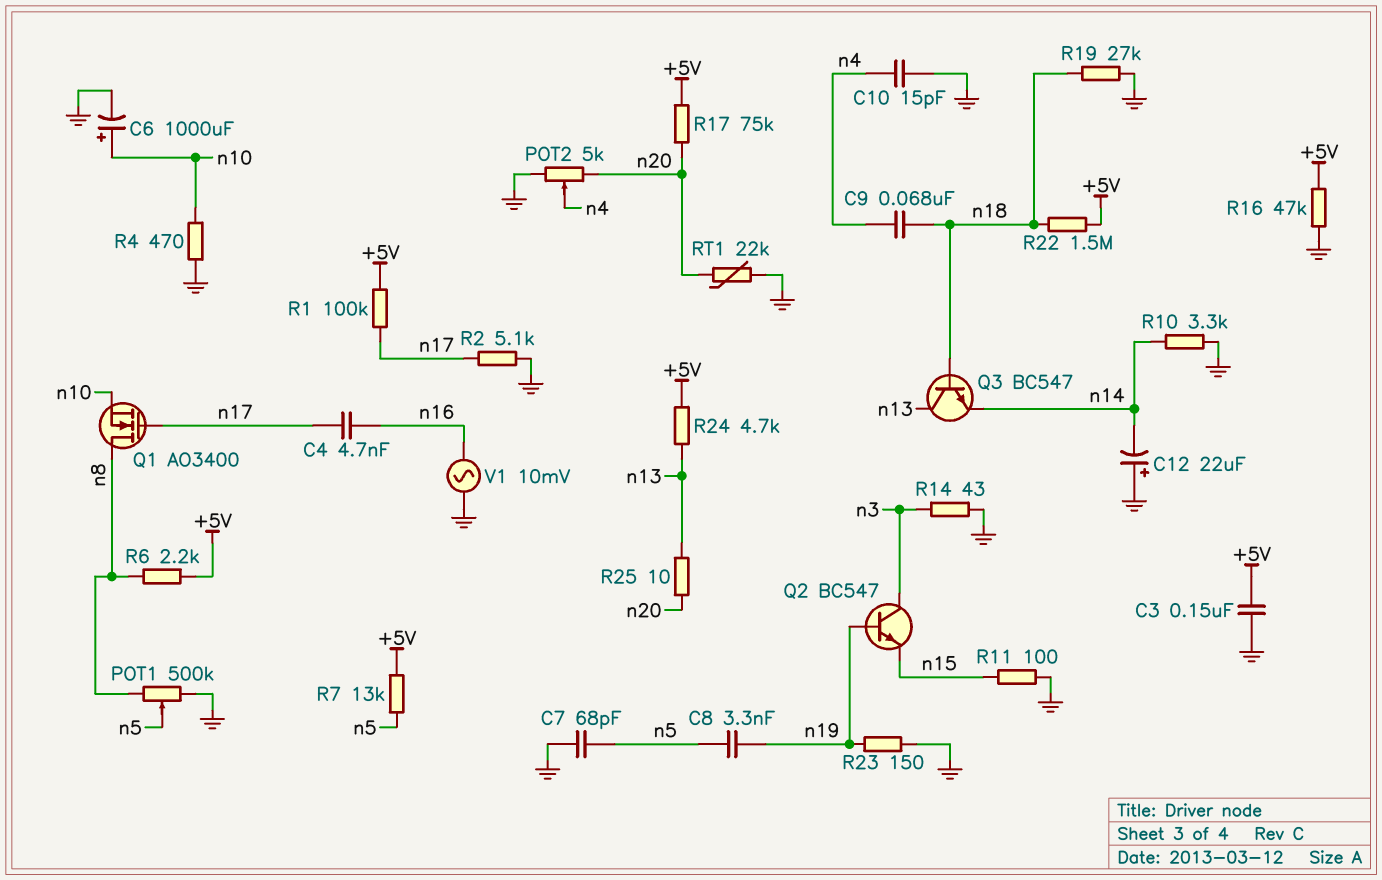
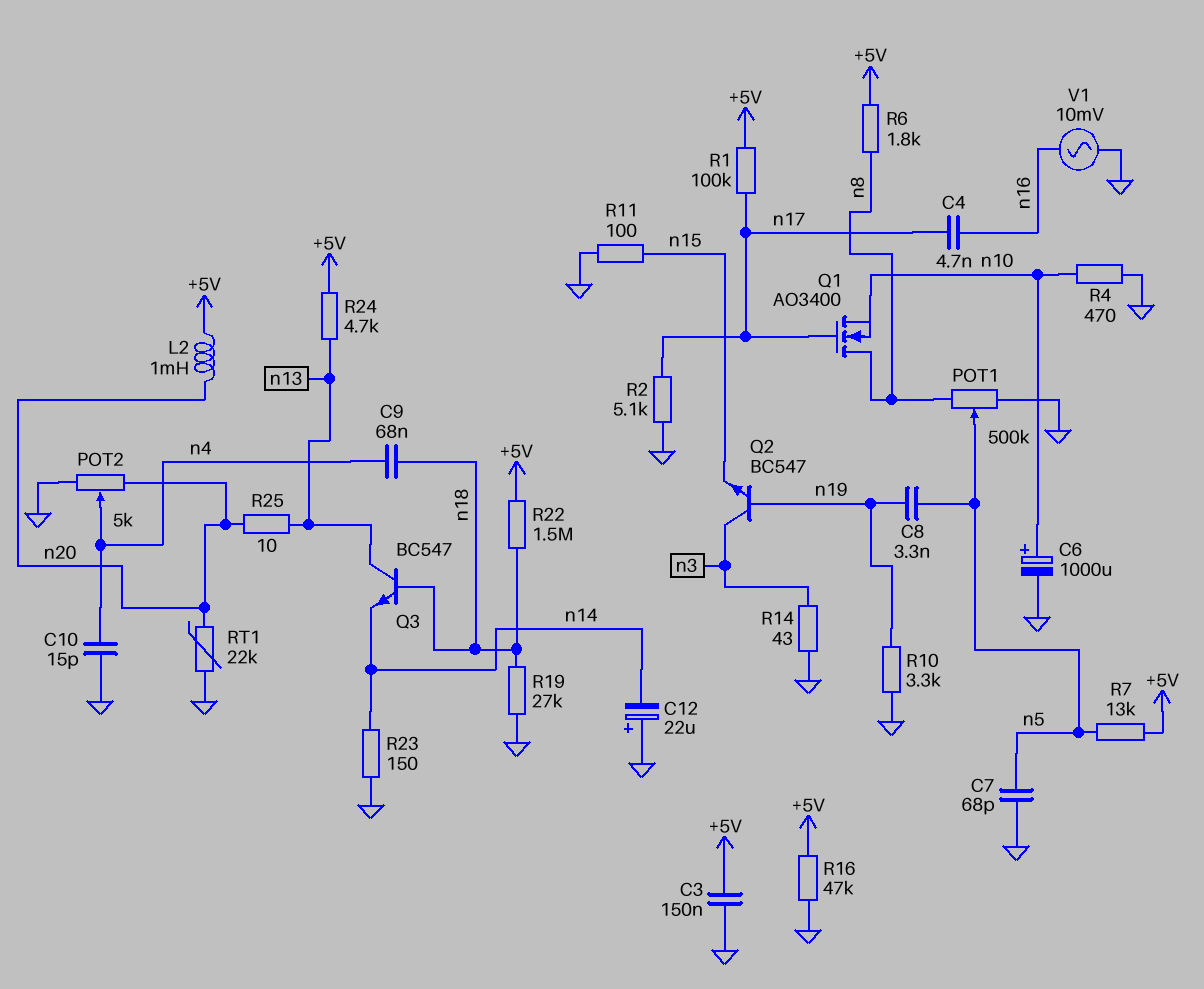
L2: none -> 1mH (+5V, n20)
R6: 2.2k (+5V, n8) -> 1.8k (+5V, n8)
R10: 3.3k (GND, n14) -> 3.3k (GND, n19)
R17: 75k (+5V, n20) -> none
R23: 150 (GND, n19) -> 150 (GND, n14)

